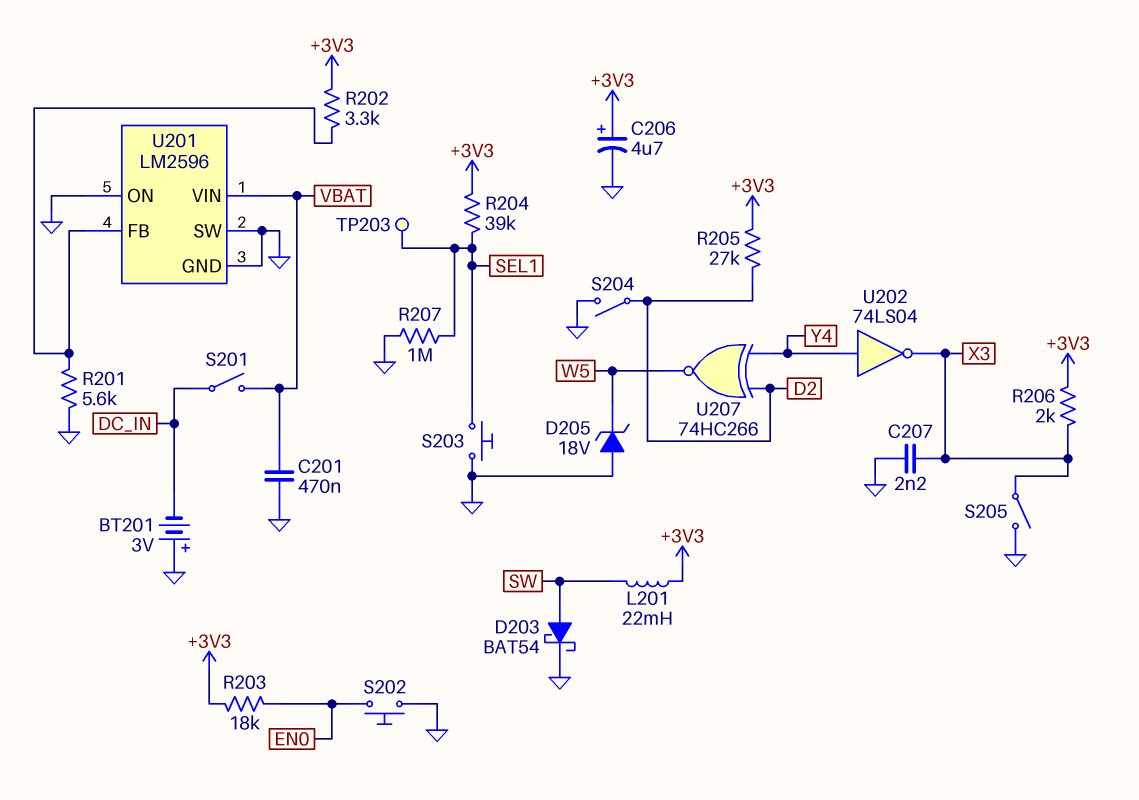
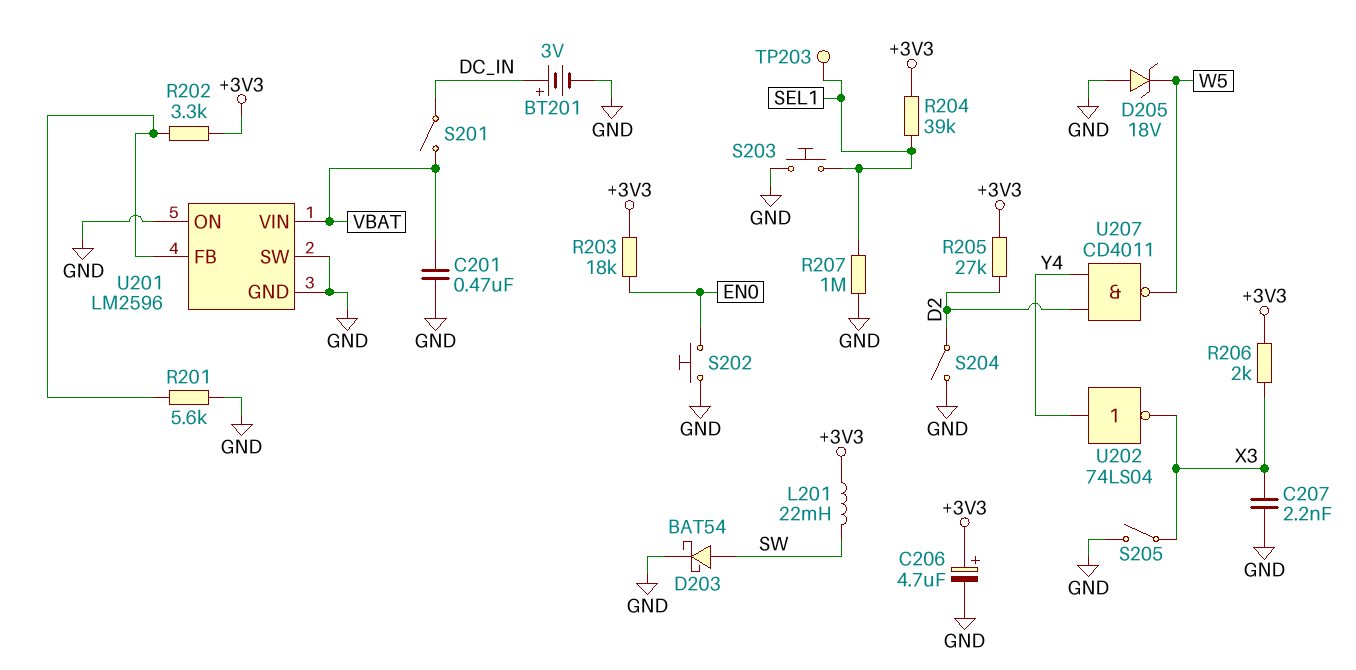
BT201: 3V (plus GND, minus DC_IN) -> 3V (plus DC_IN, minus GND)
U207: XNOR 74HC266 (in D2, in Y4, out W5) -> NAND CD4011 (in D2, in Y4, out W5)

